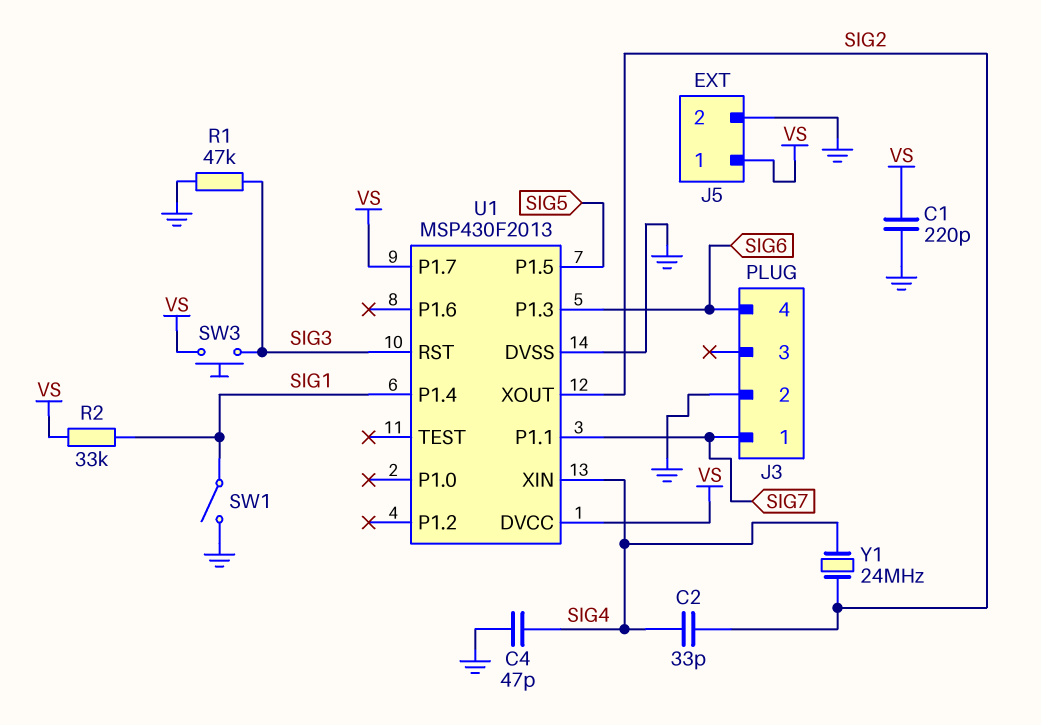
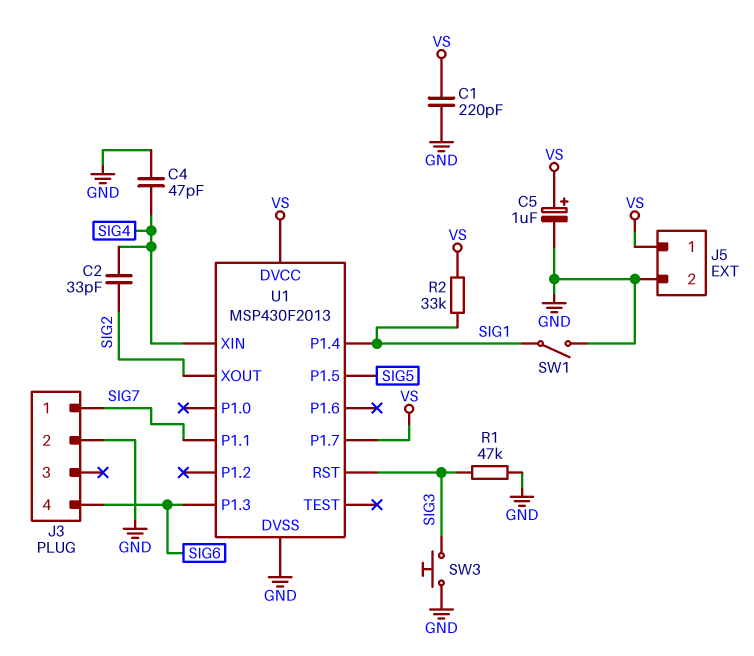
C5: none -> 1uF (plus VS, minus GND)
SW3: button (SIG3, VS) -> button (GND, SIG3)
Y1: 24MHz (SIG2, SIG4) -> none

